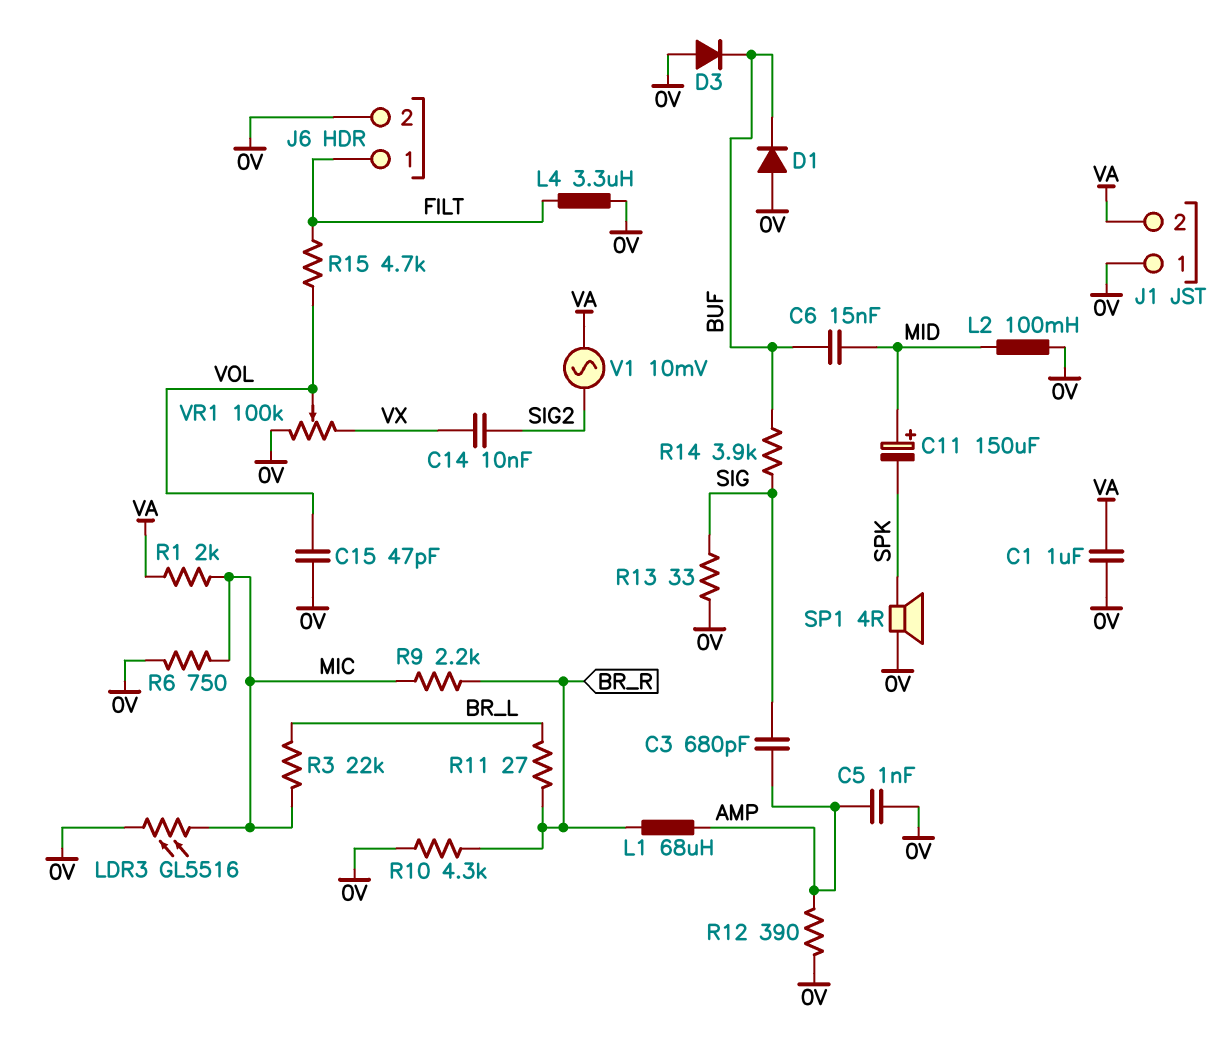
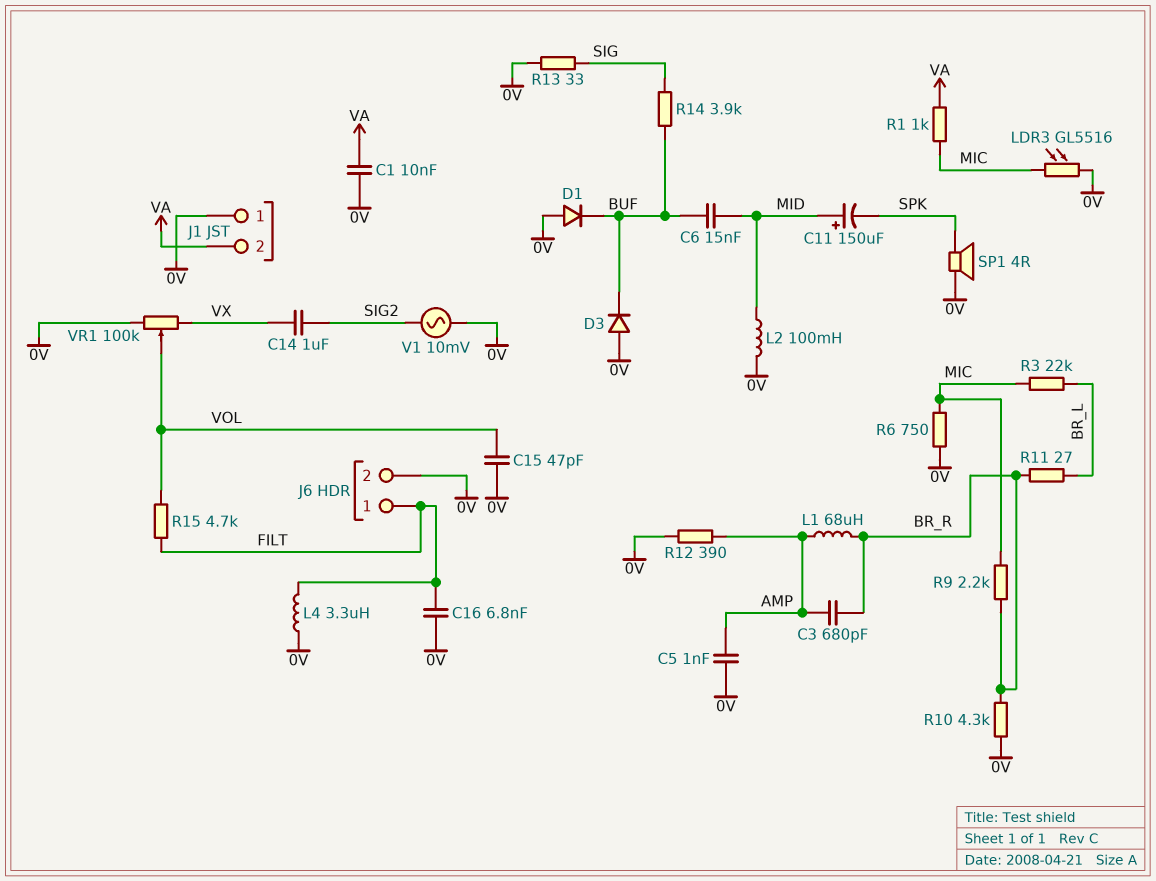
C1: 1uF (0V, VA) -> 10nF (0V, VA)
C3: 680pF (AMP, SIG) -> 680pF (AMP, BR_R)
C14: 10nF (SIG2, VX) -> 1uF (SIG2, VX)
C16: none -> 6.8nF (0V, FILT)
R1: 2k (MIC, VA) -> 1k (MIC, VA)
V1: AC 10mV (SIG2, VA) -> AC 10mV (0V, SIG2)

